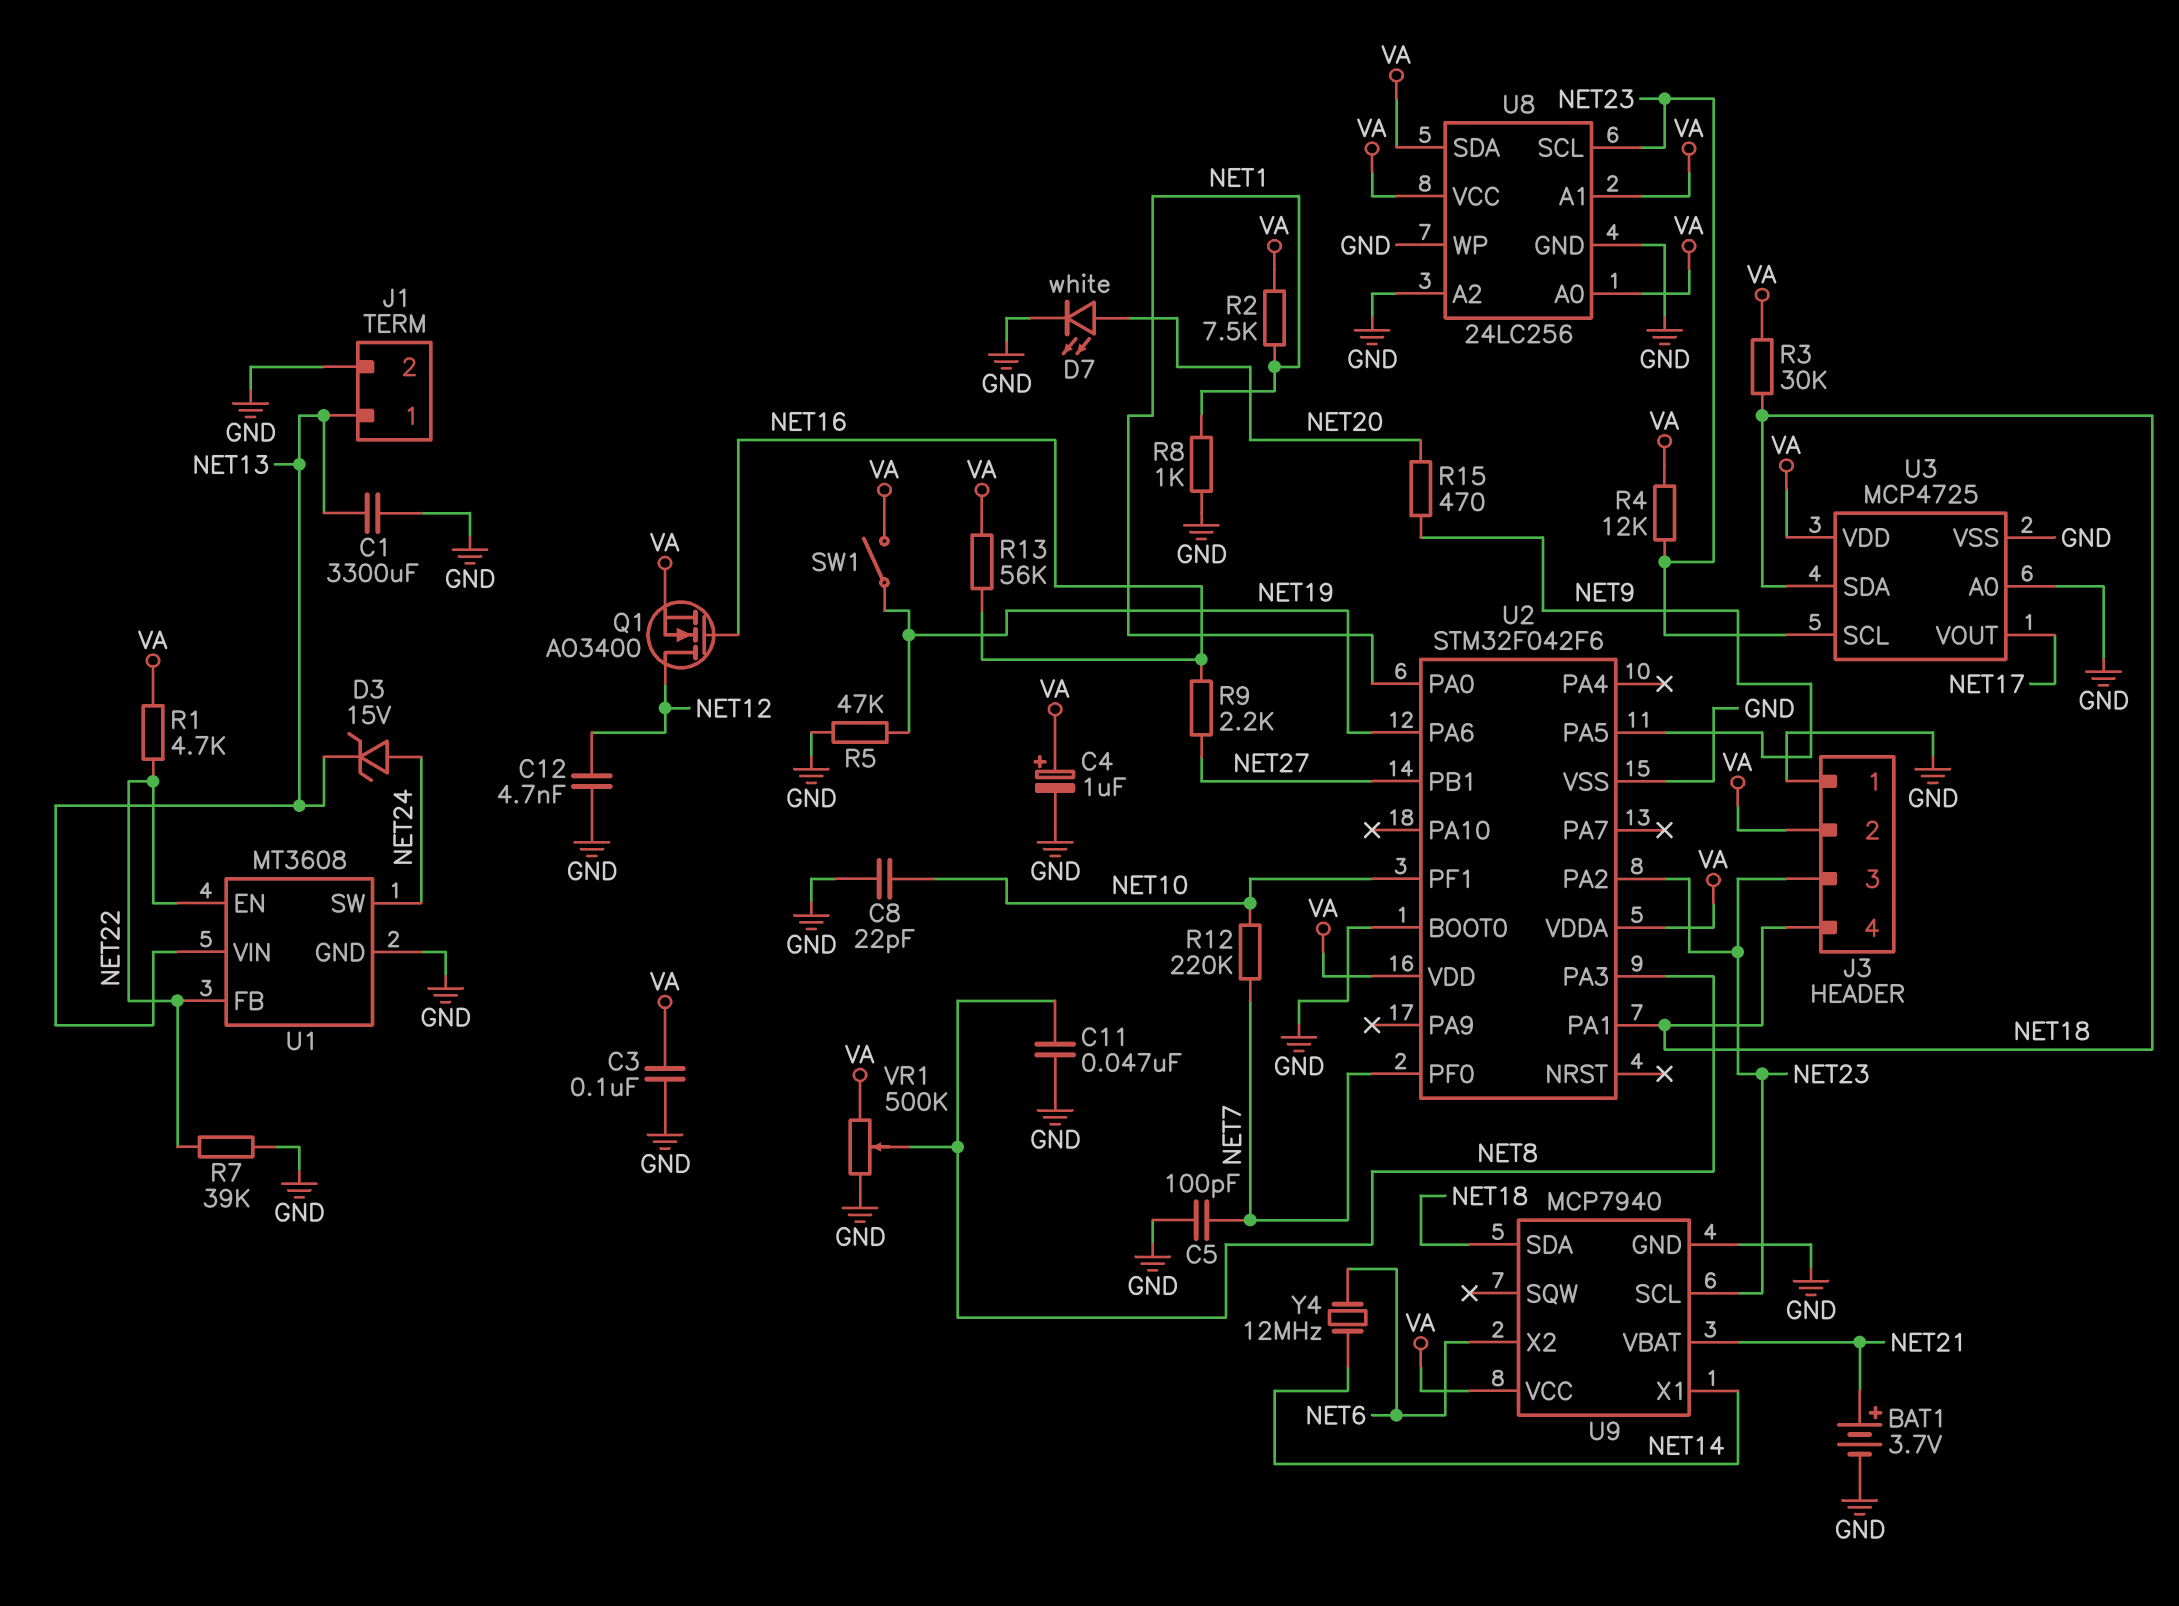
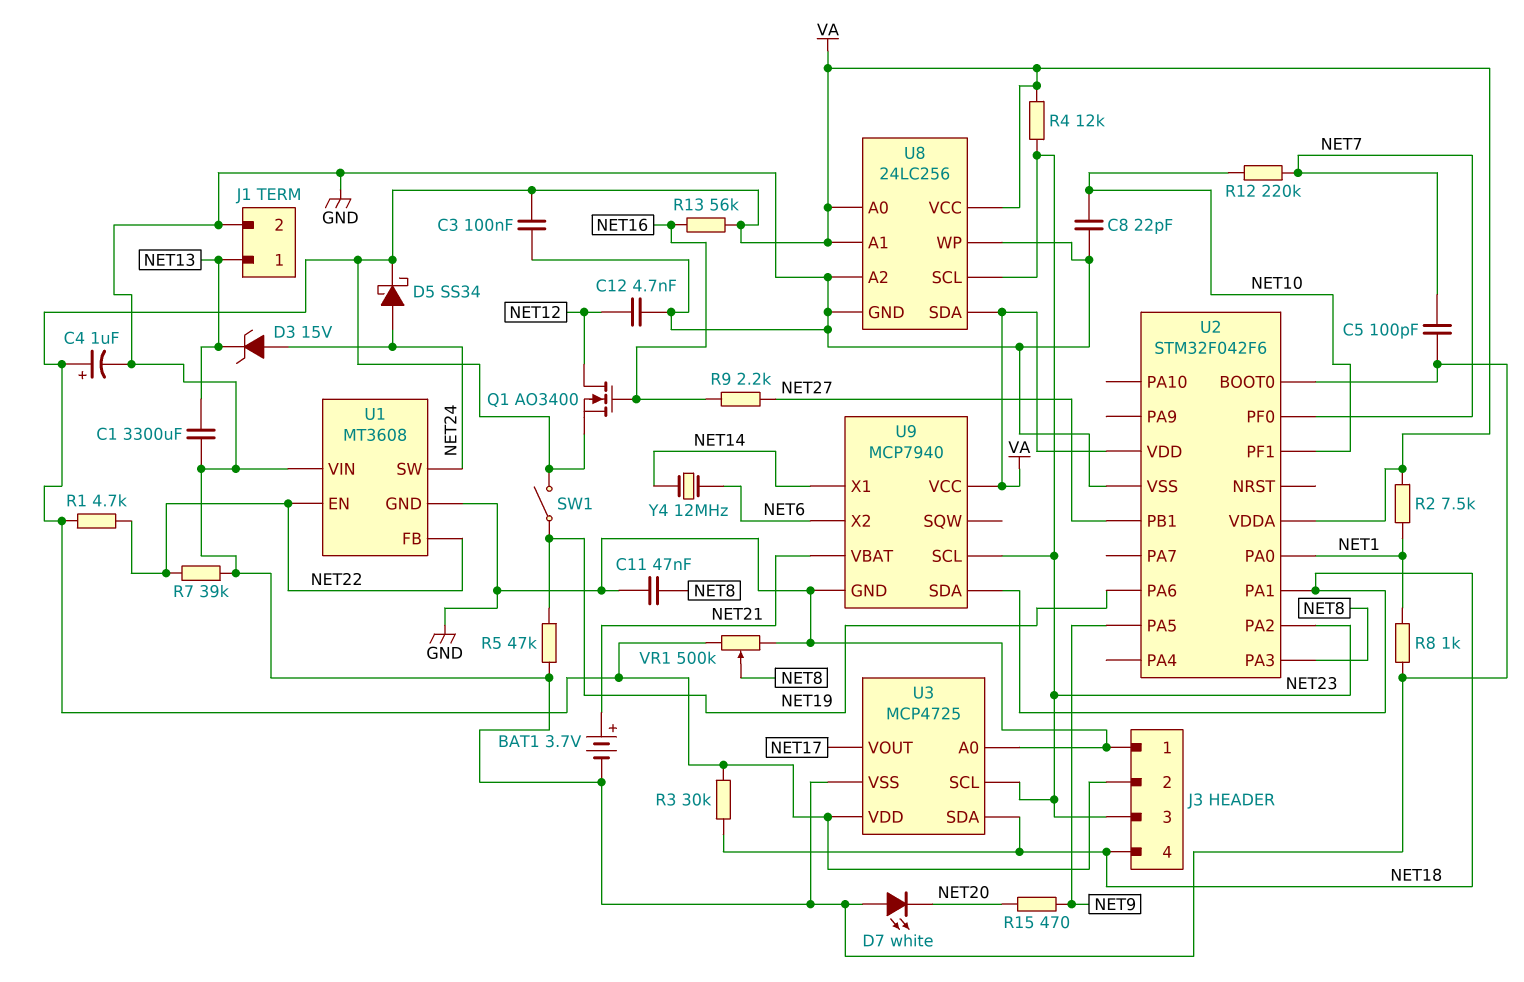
D5: none -> schottky SS34 (A NET24, K VA)
D7: LED white (A NET20, K GND) -> LED white (A GND, K NET20)
U1 pin VIN: NET13 -> GND

